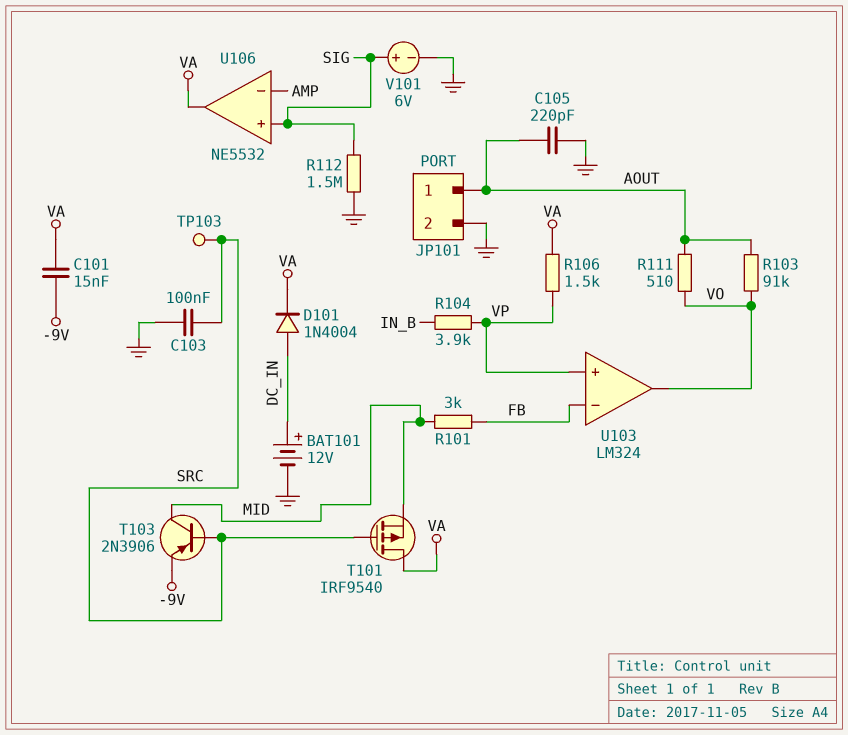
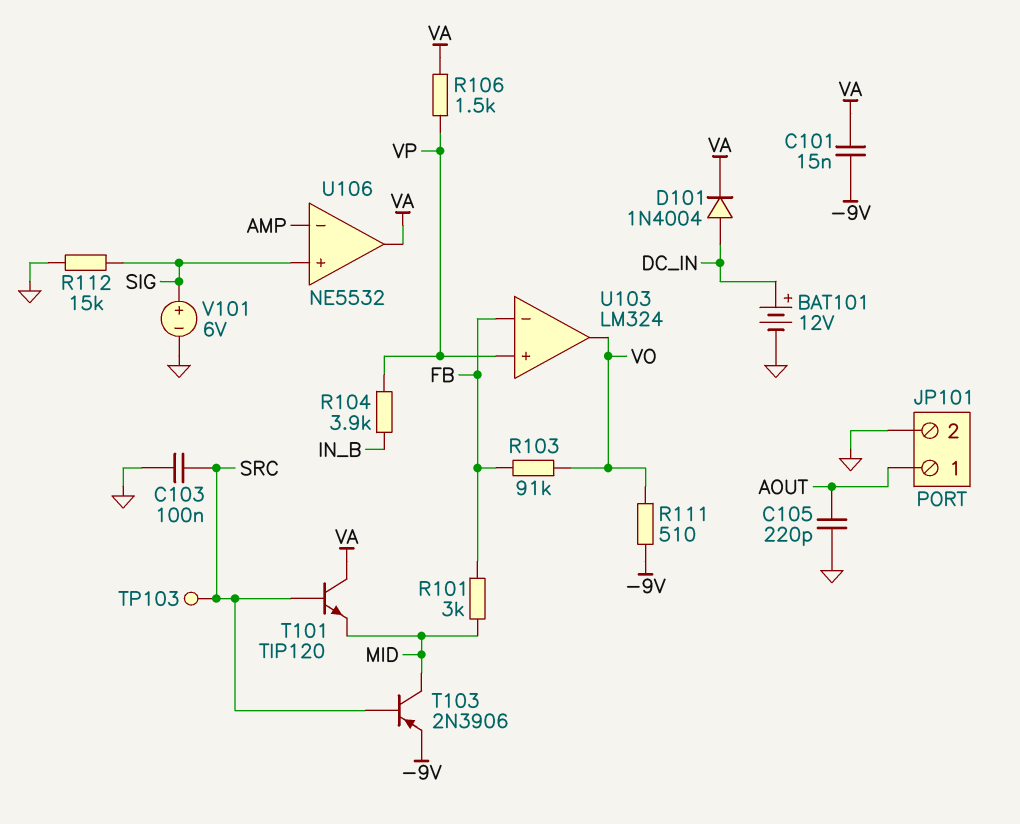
R103: 91k (AOUT, VO) -> 91k (FB, VO)
R111: 510 (AOUT, VO) -> 510 (-9V, VO)
R112: 1.5M (GND, SIG) -> 15k (GND, SIG)
T101: PMOS IRF9540 (G SRC, D VA, S MID) -> NPN TIP120 (B SRC, C VA, E MID)

